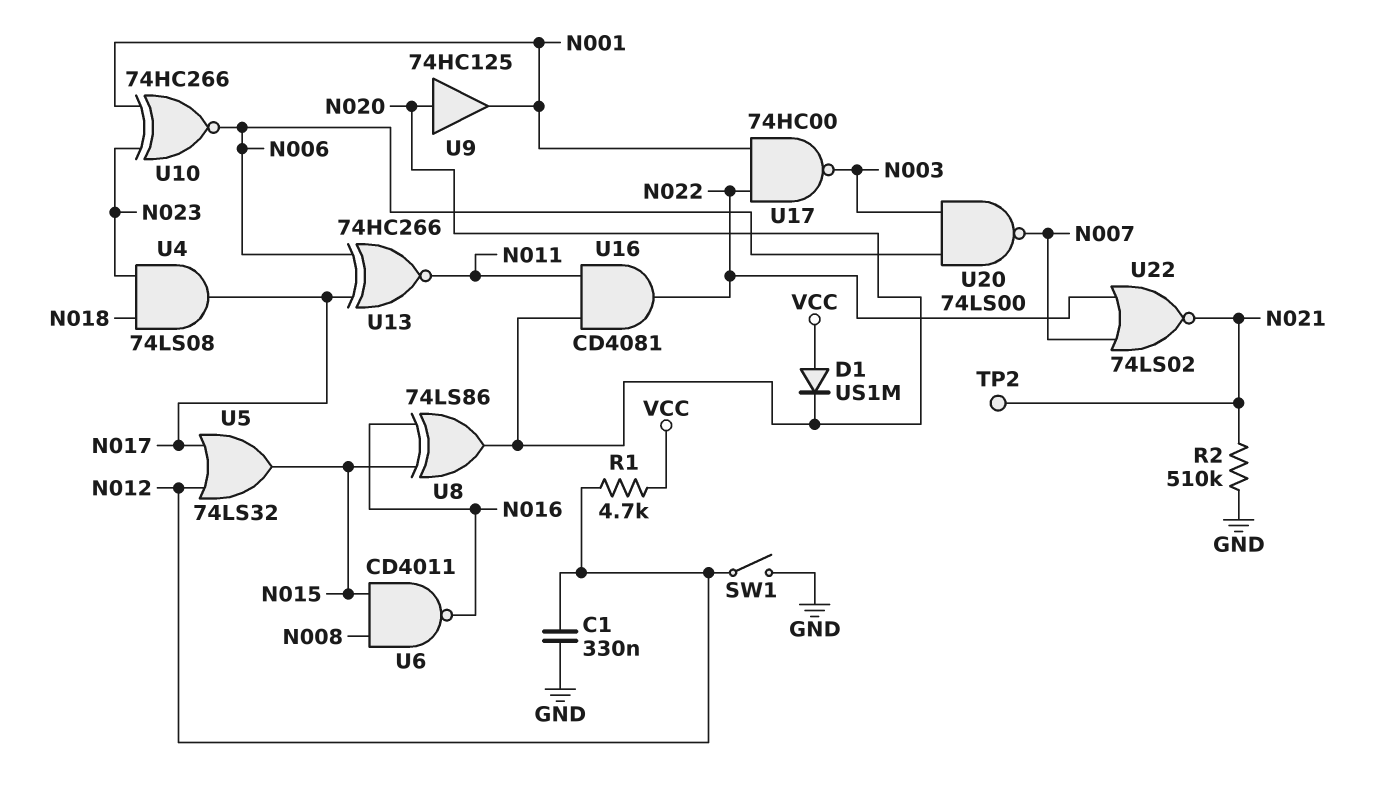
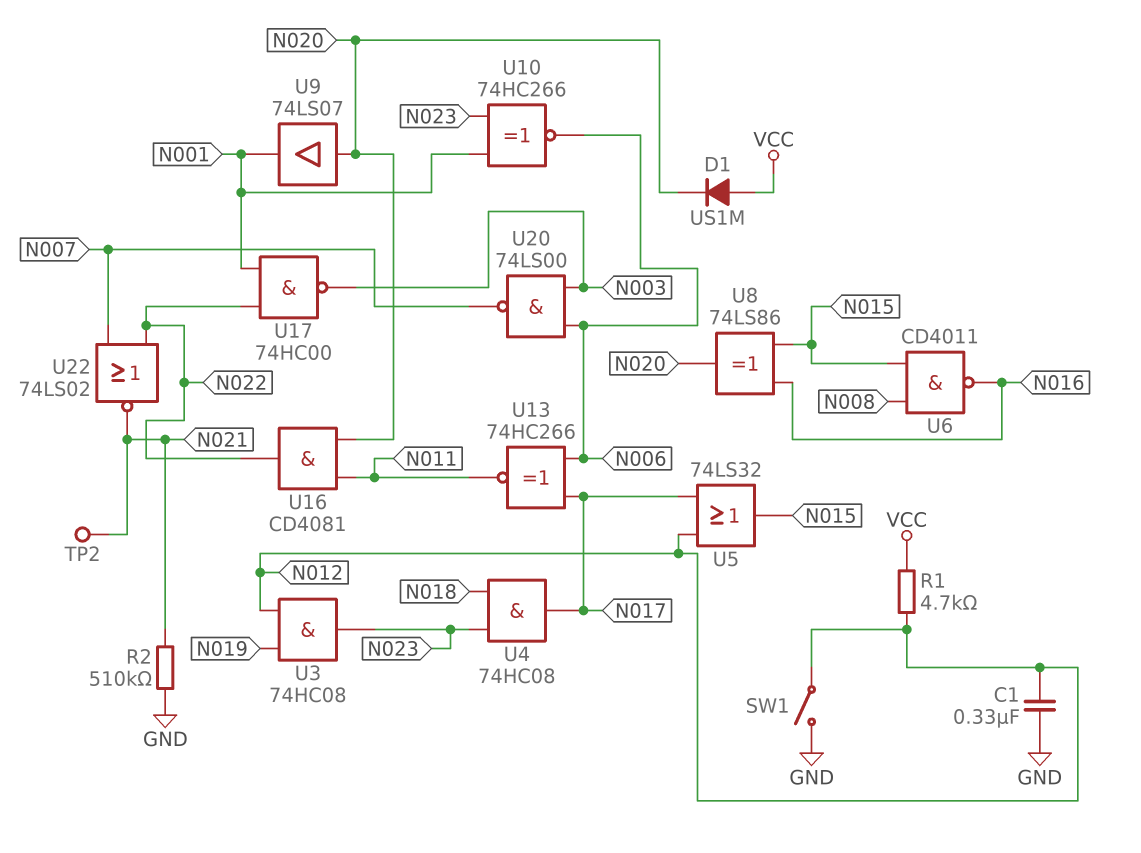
U3: none -> AND 74HC08 (in N012, in N019, out N023)
U4: AND 74LS08 (in N018, in N023, out N017) -> AND 74HC08 (in N018, in N023, out N017)
U9: buffer 74HC125 (in N020, out N001) -> buffer 74LS07 (in N020, out N001)

